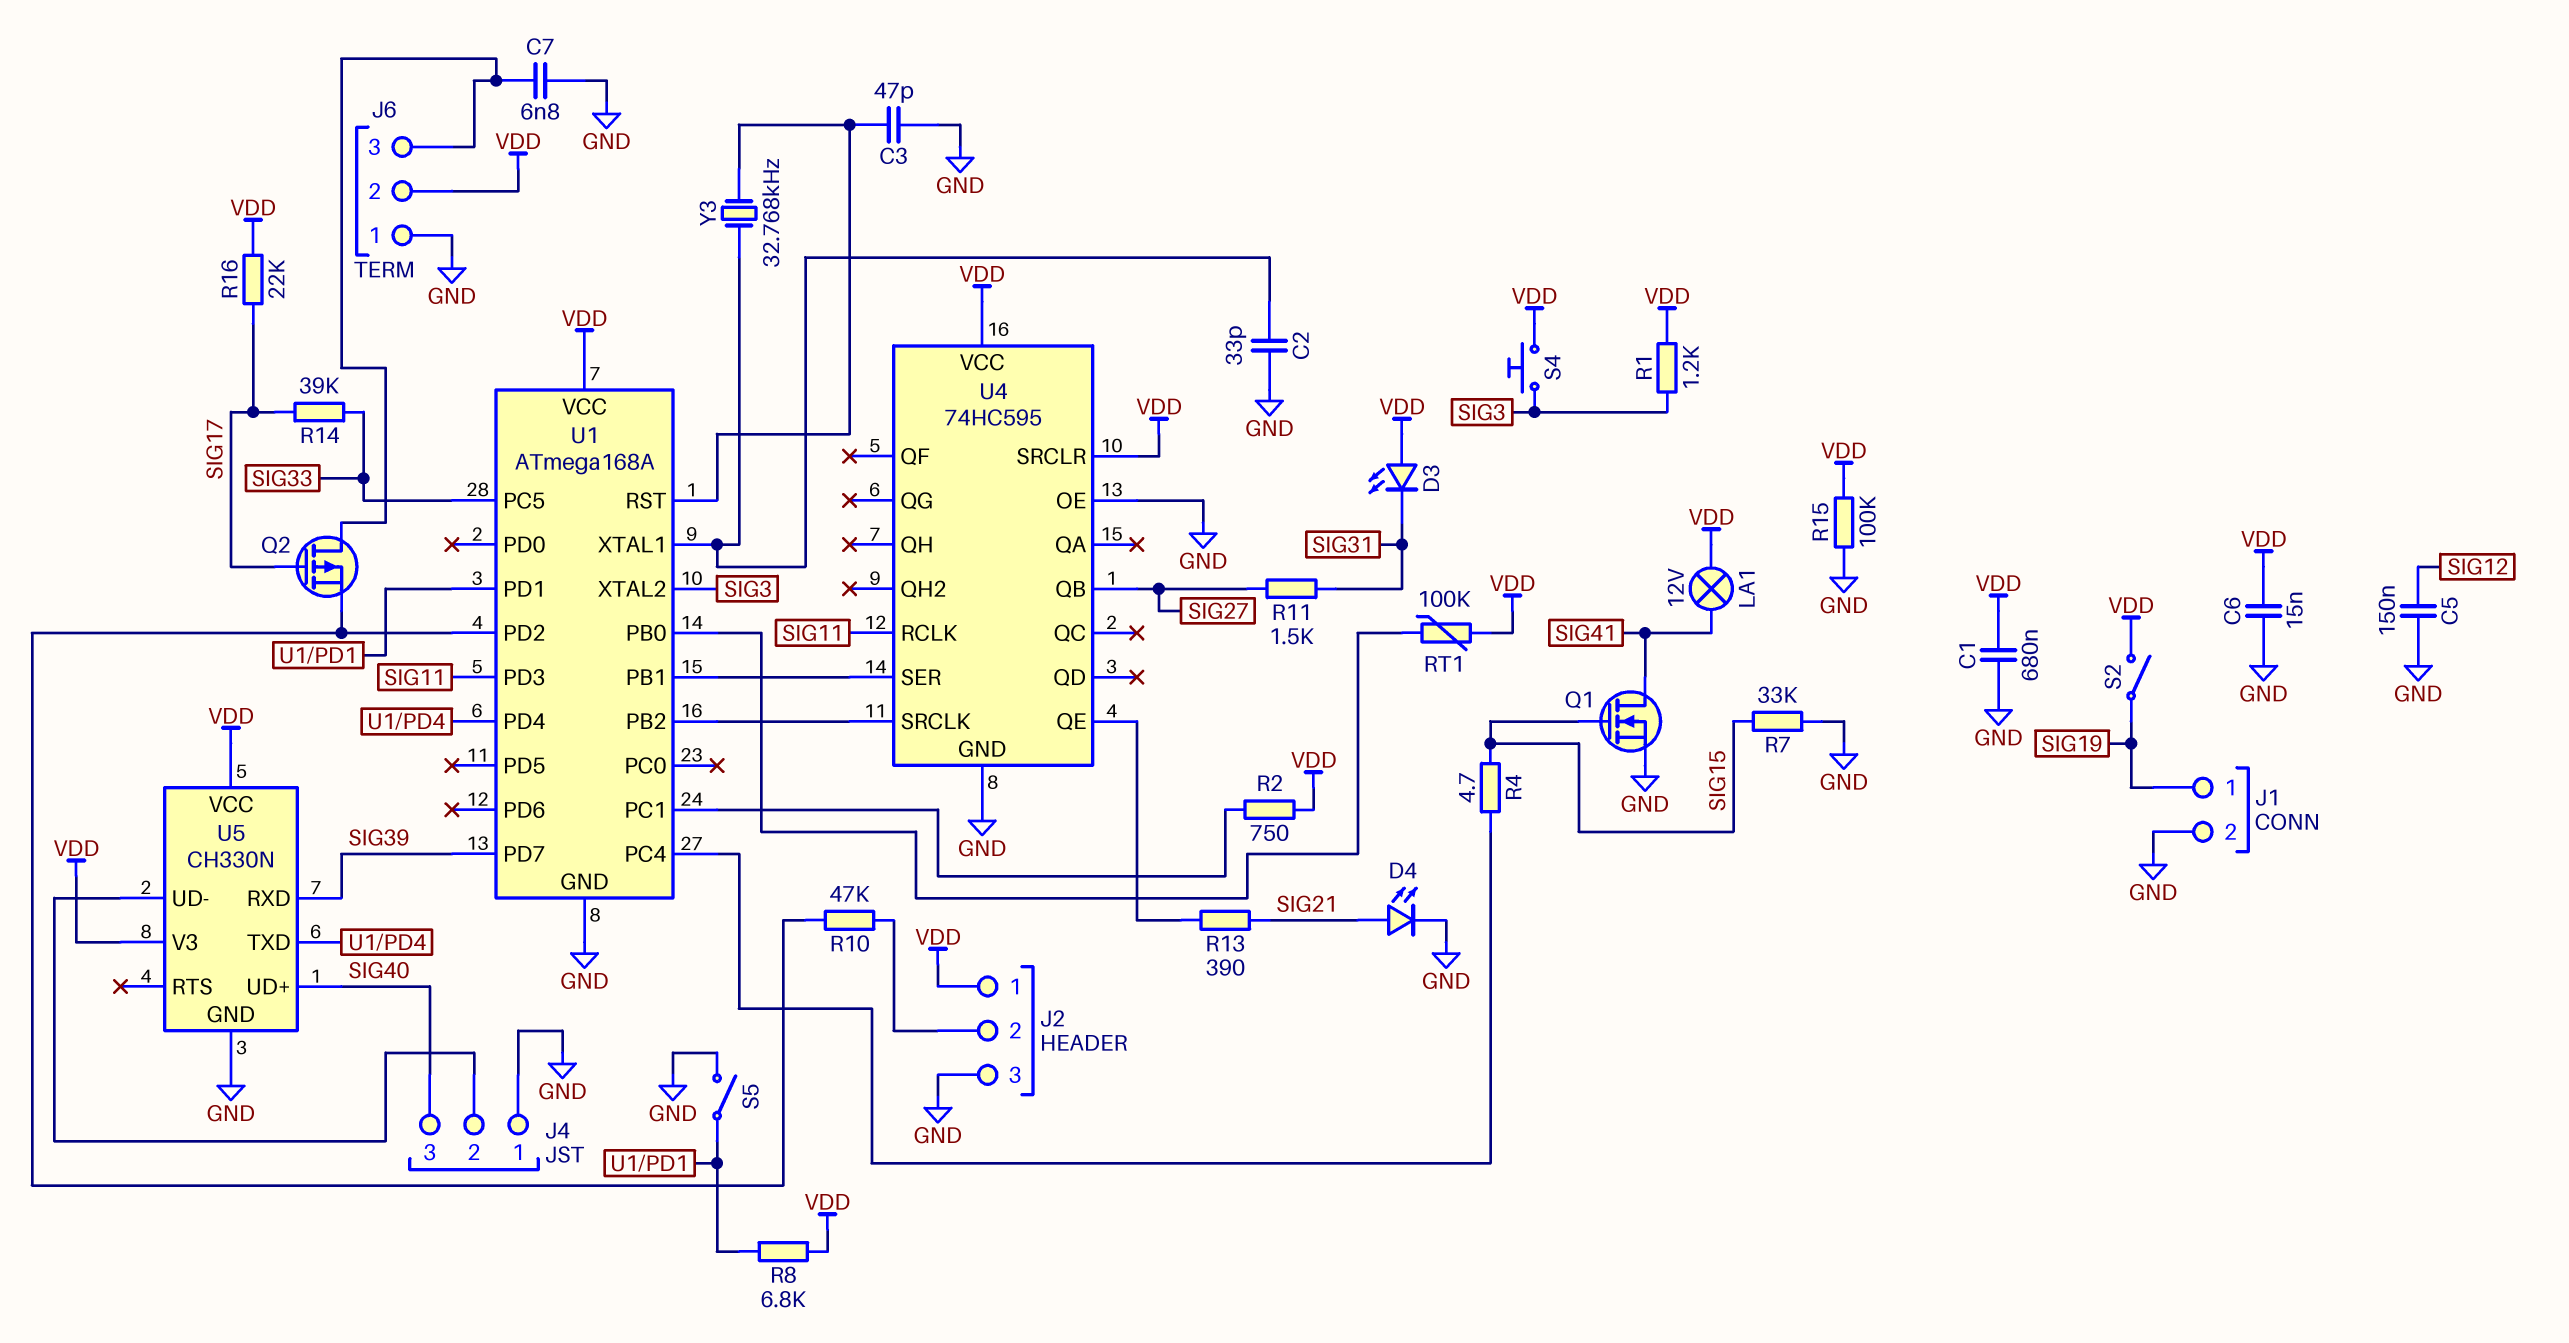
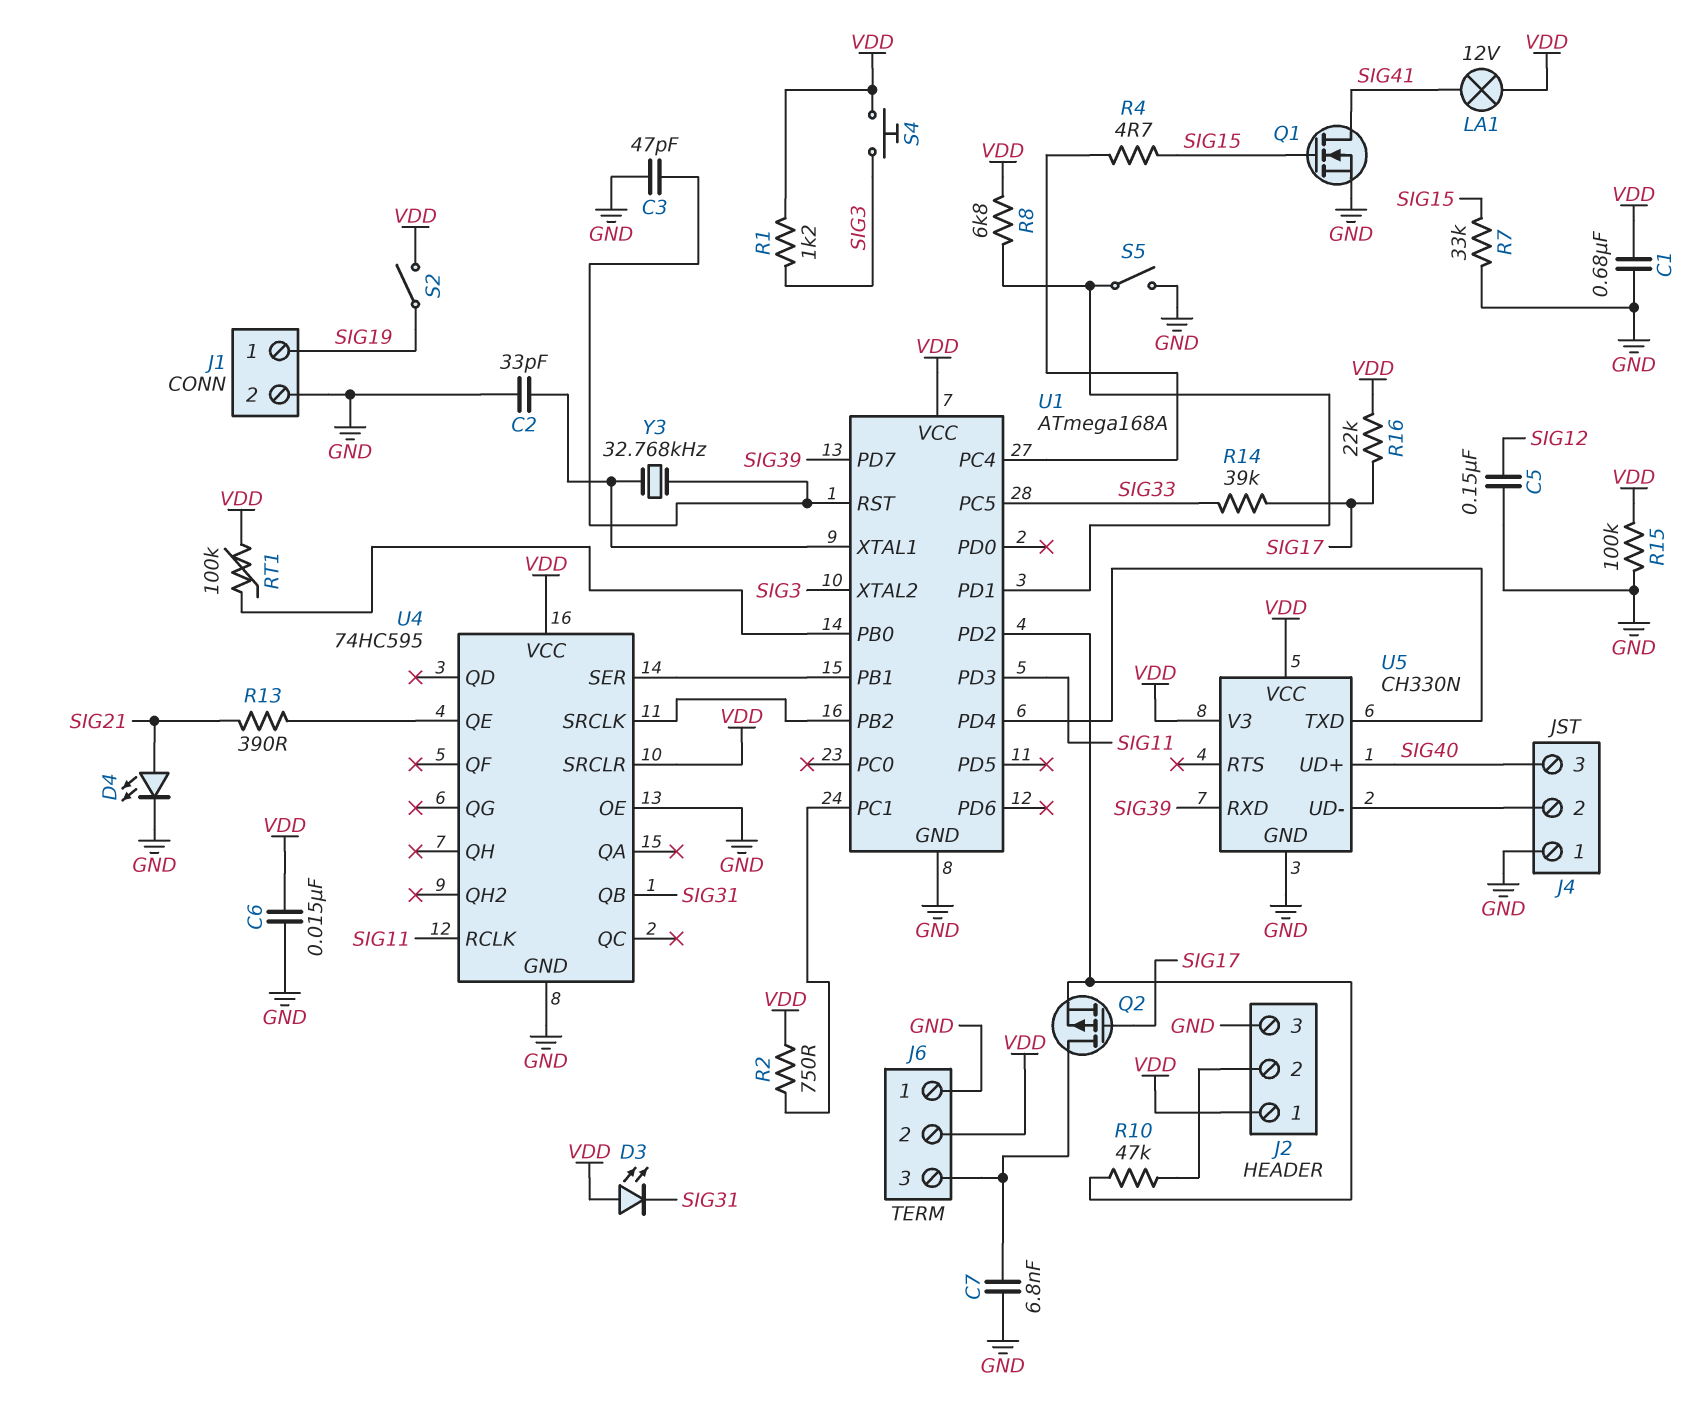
R11: 1.5k (SIG27, SIG31) -> none
U4 pin QB: SIG27 -> SIG31

